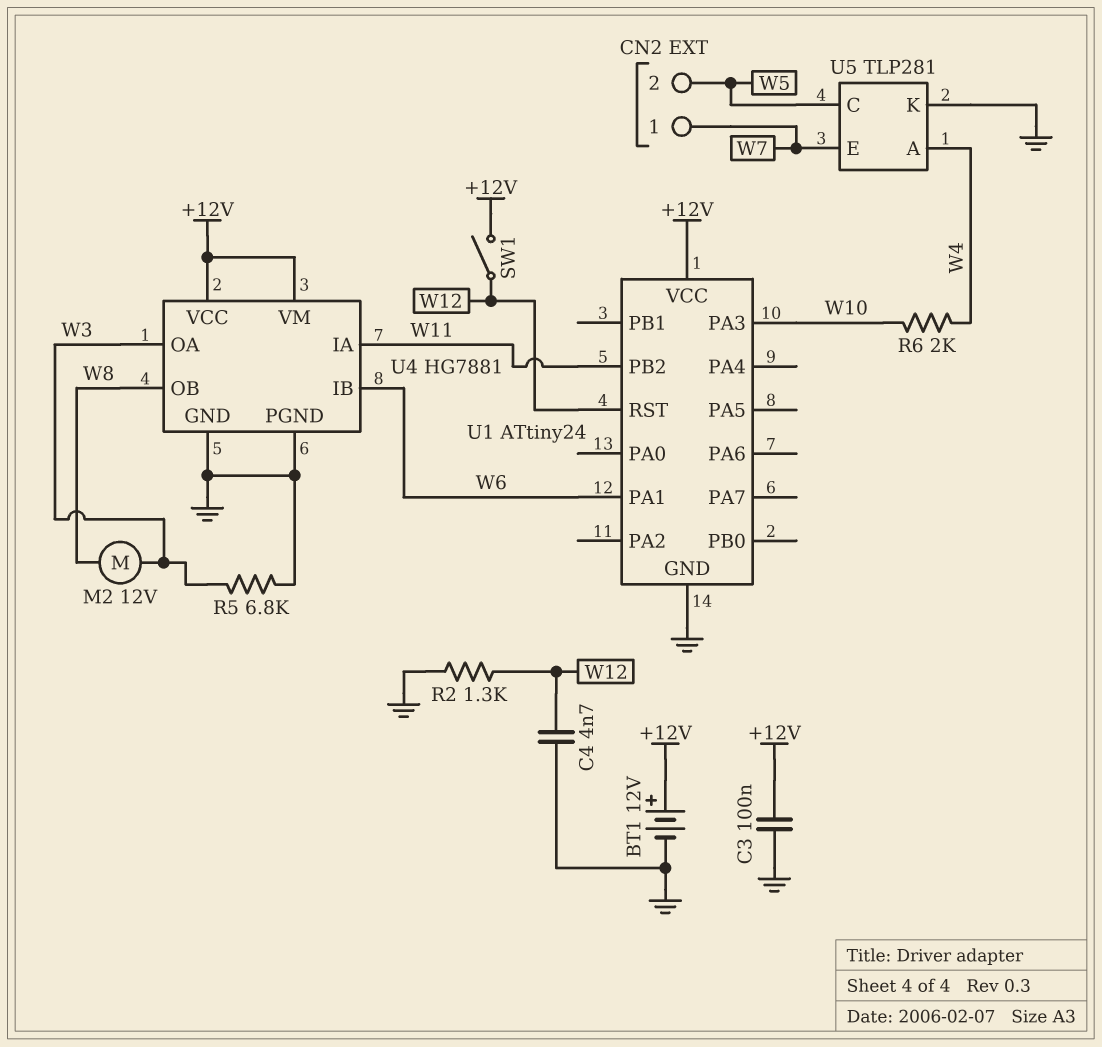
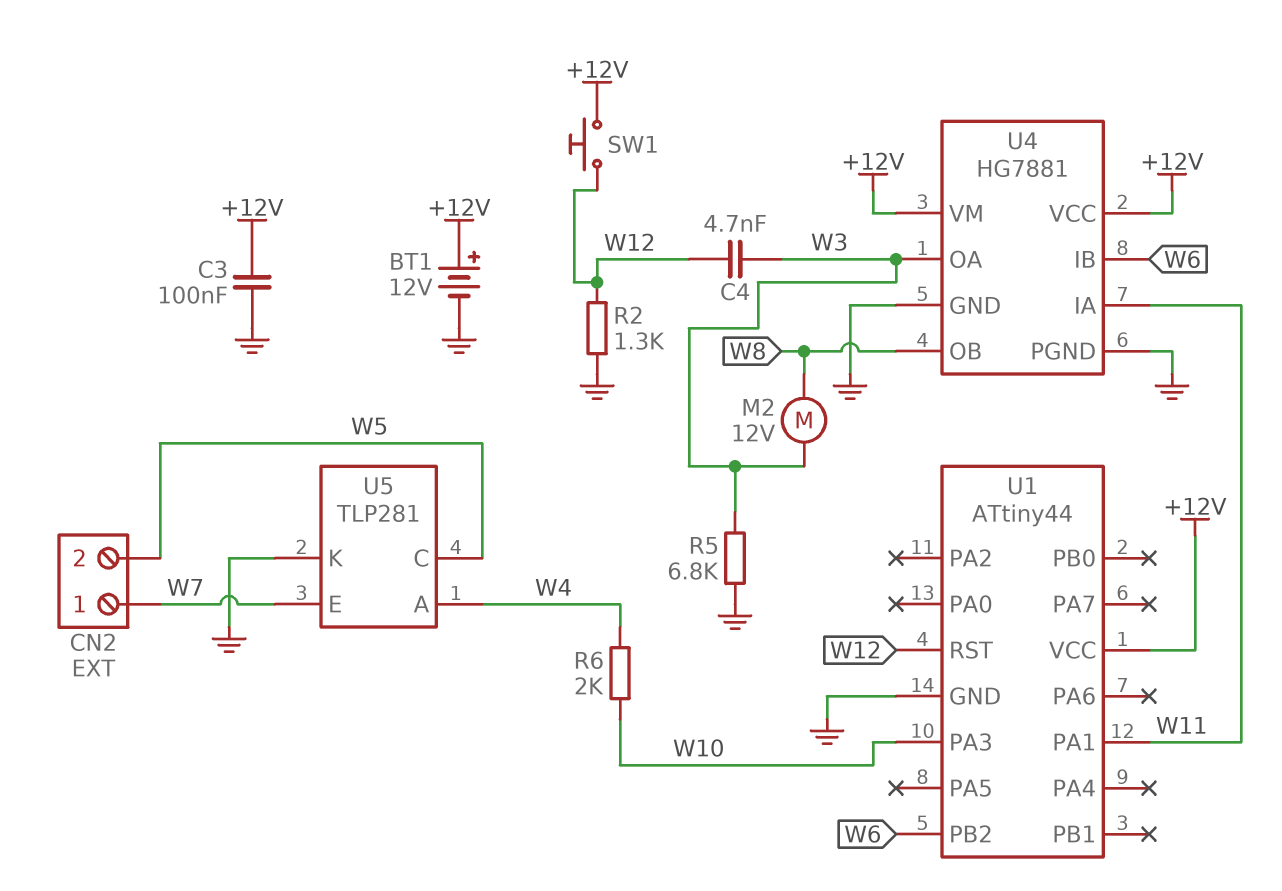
C4: 4.7nF (GND, W12) -> 4.7nF (W3, W12)
SW1: switch (+12V, W12) -> button (+12V, W12)
U1: ATtiny24 -> ATtiny44
U1 pin PA1: W6 -> W11
U1 pin PB2: W11 -> W6

